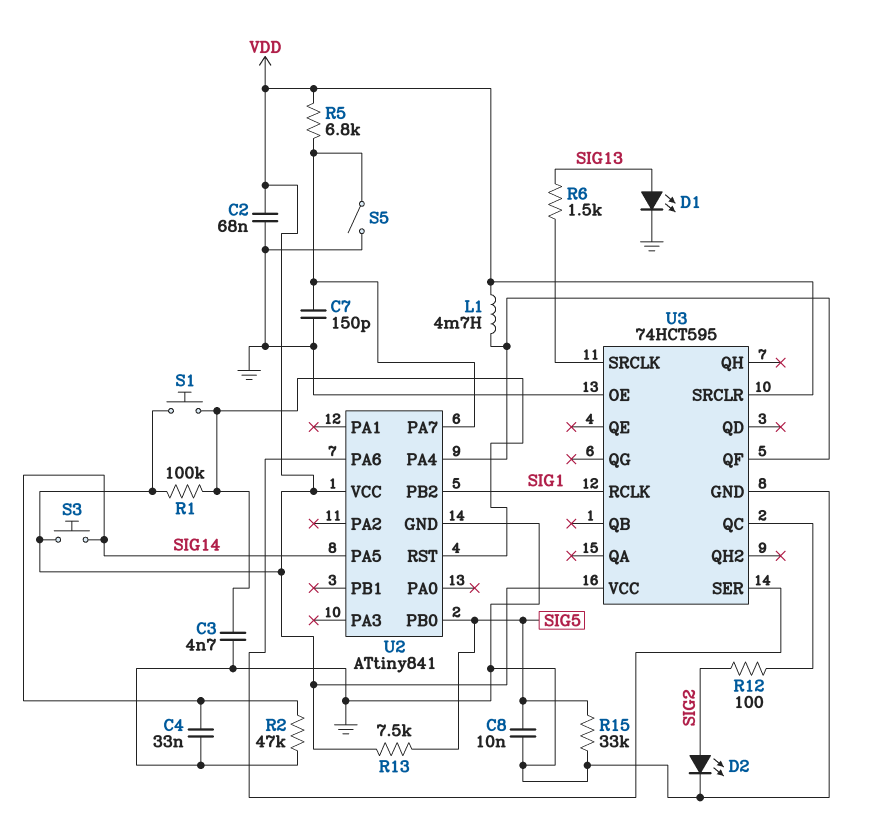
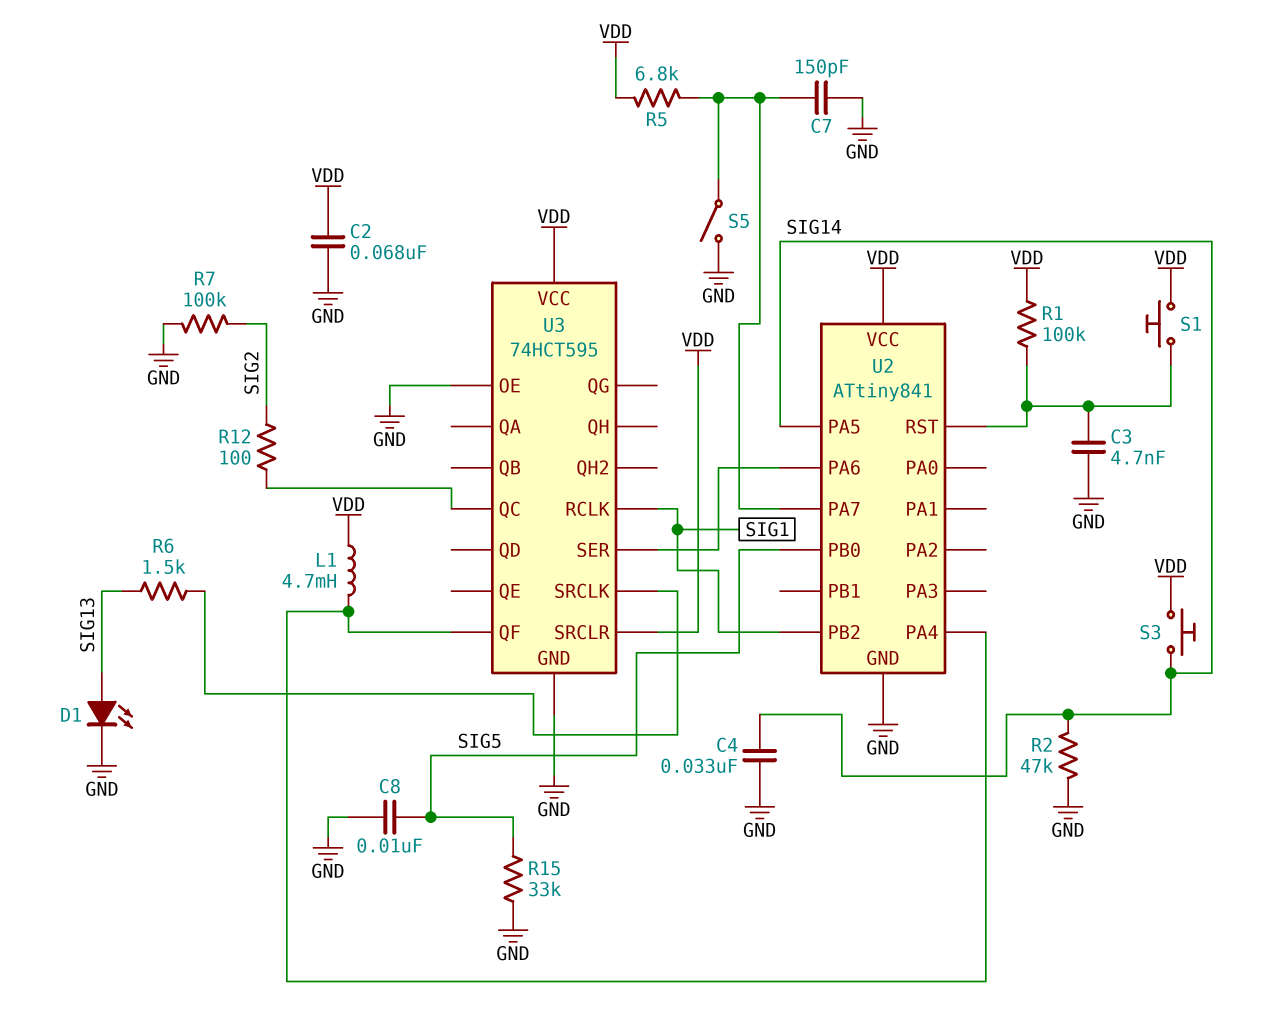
D2: LED (A SIG2, K GND) -> none
R7: none -> 100k (GND, SIG2)
R13: 7.5k (SIG5, VDD) -> none

